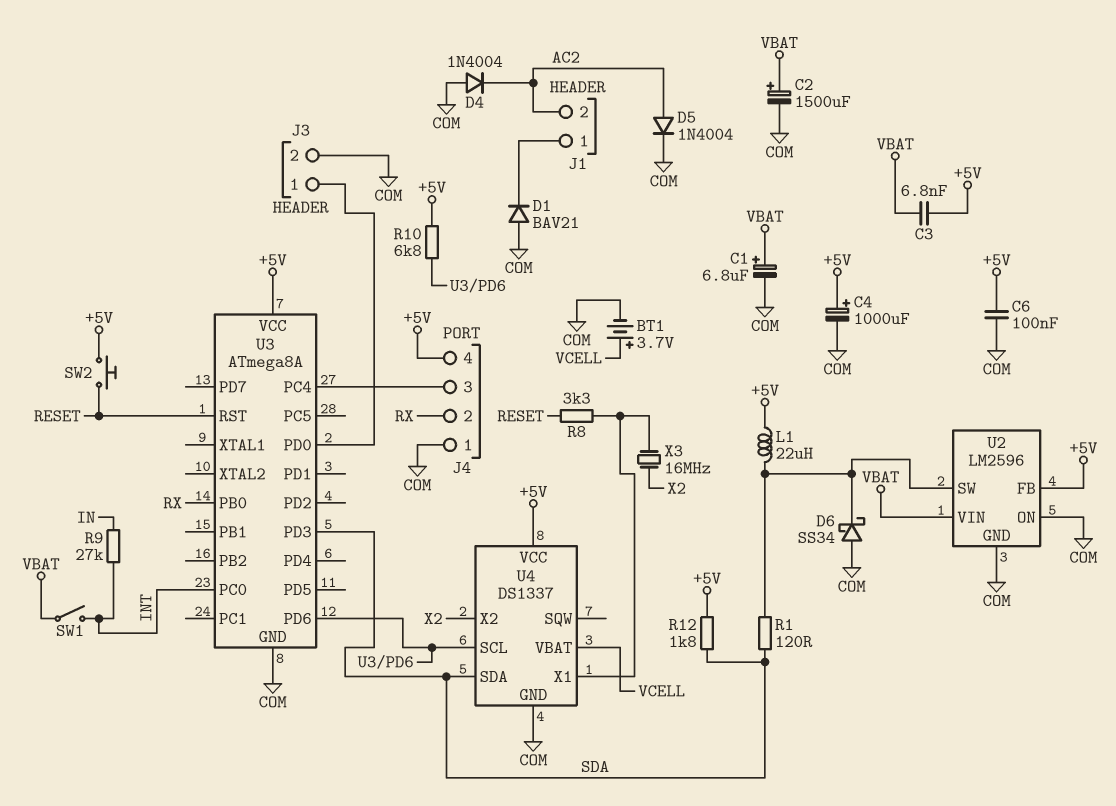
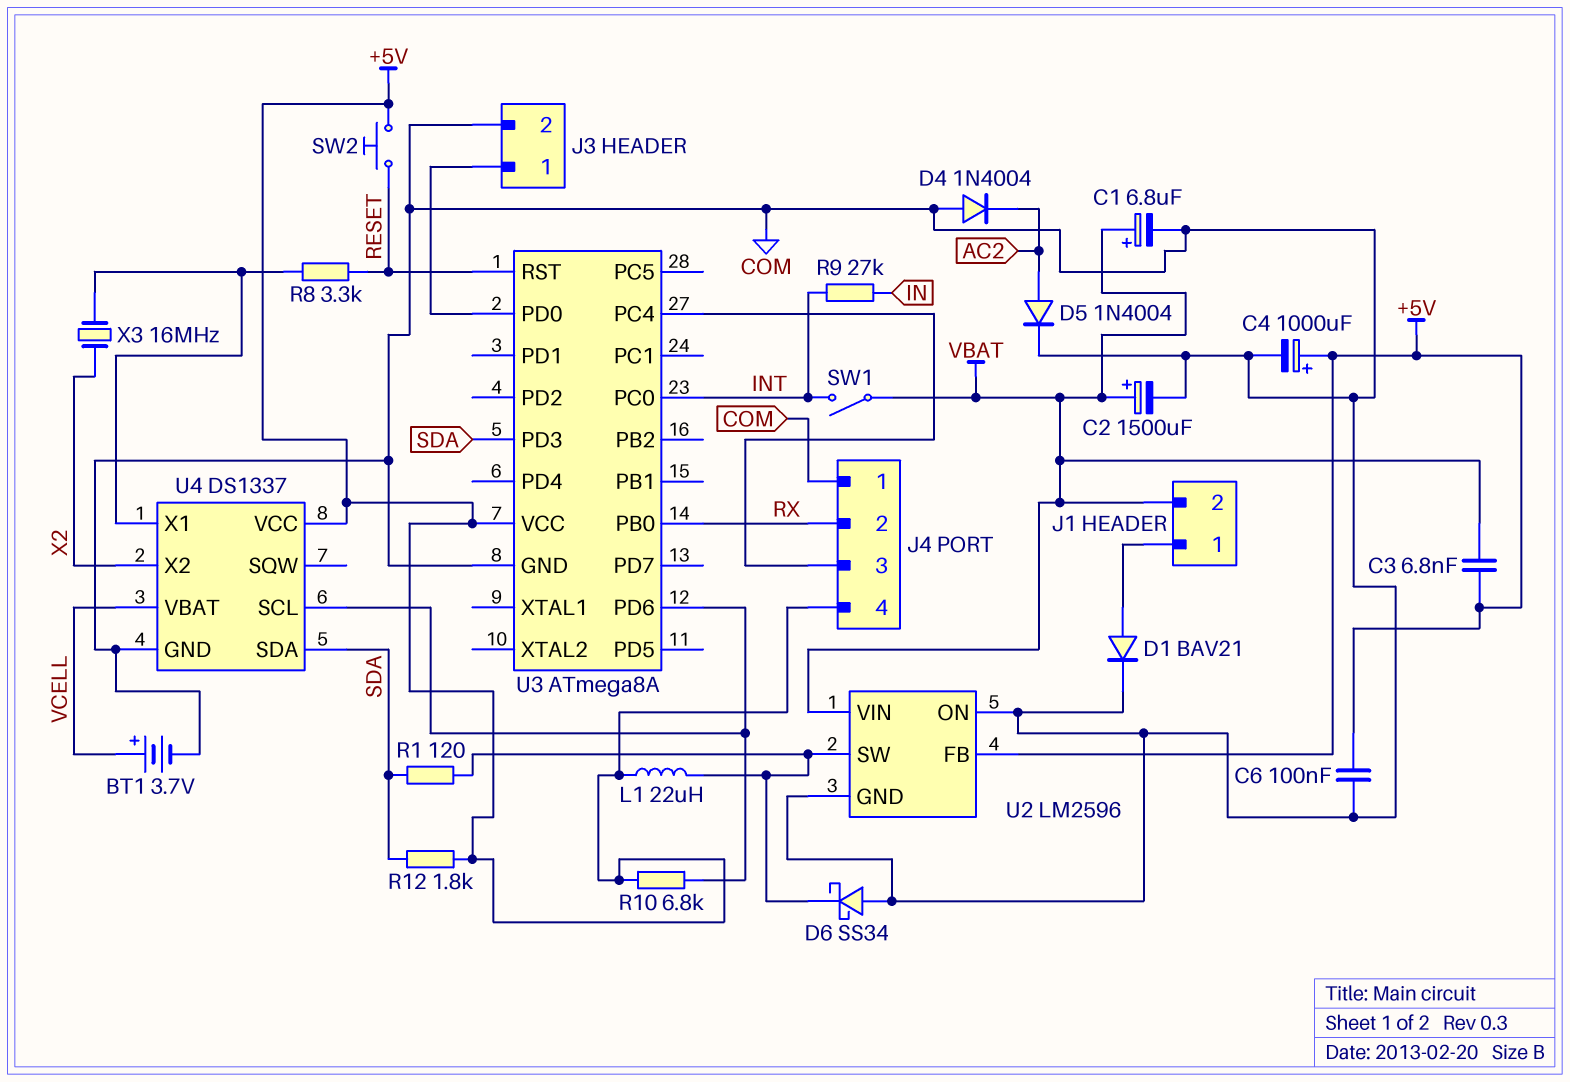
D1: diode BAV21 (A COM, K J1/1) -> diode BAV21 (A J1/1, K COM)
J1 pin 2: AC2 -> VBAT

